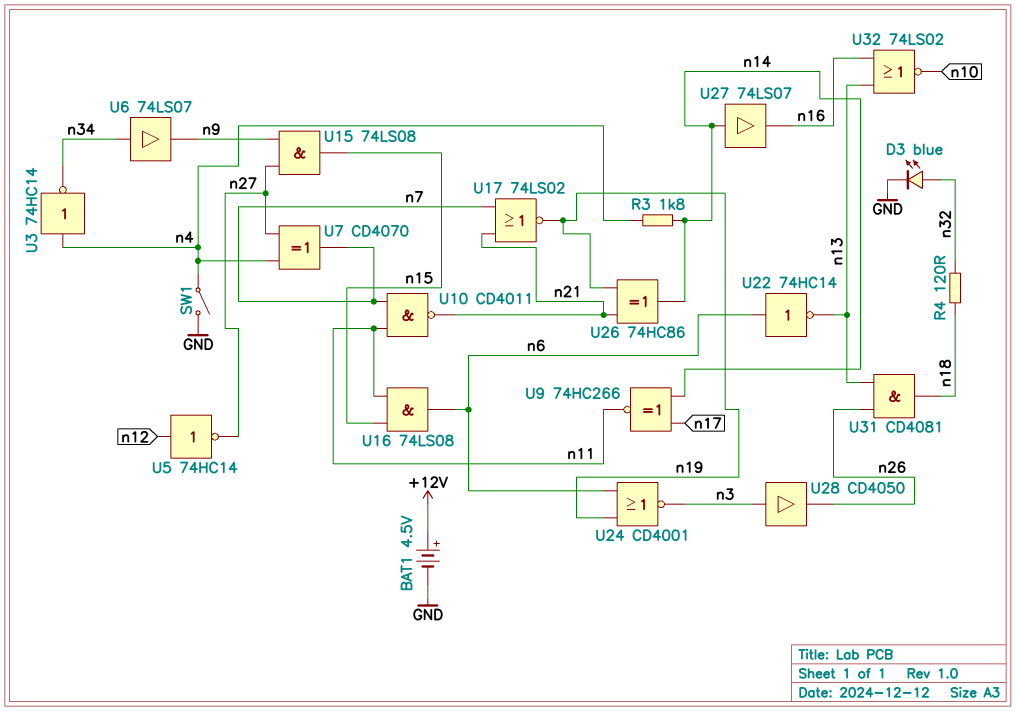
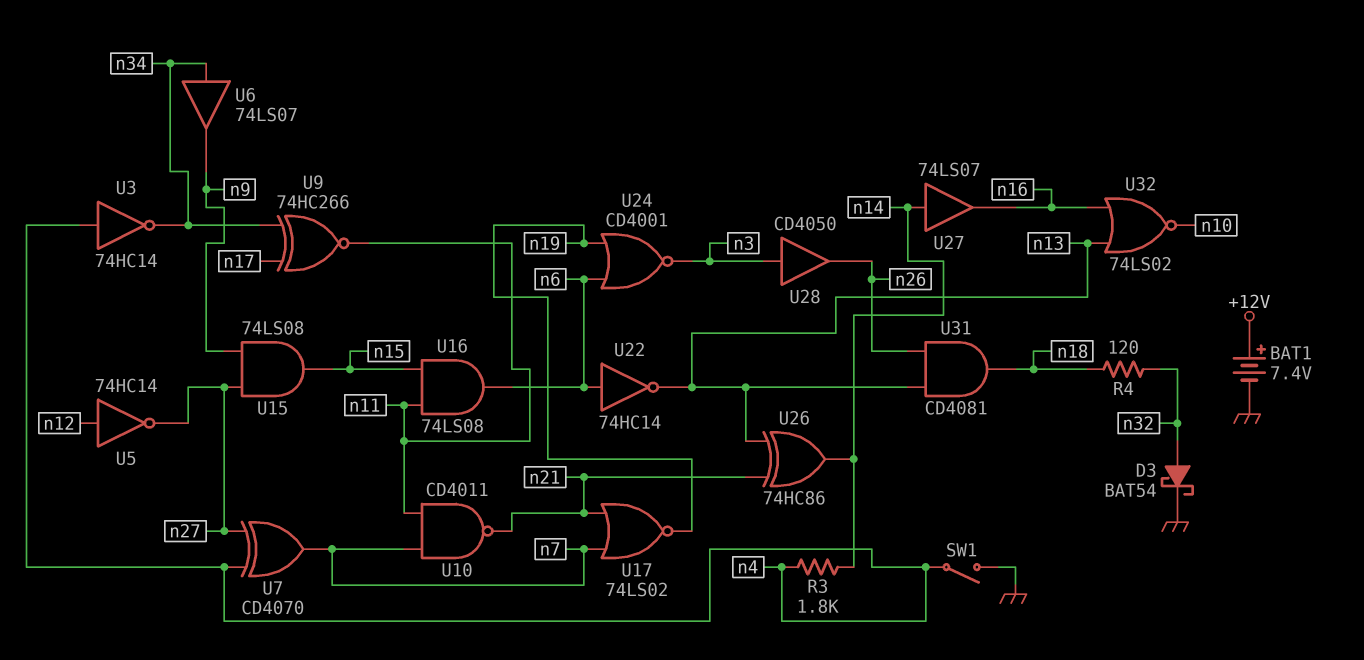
BAT1: 4.5V (plus +12V, minus GND) -> 7.4V (plus +12V, minus GND)
D3: LED blue (A n32, K GND) -> schottky BAT54 (A n32, K GND)
U9: XNOR 74HC266 (in n14, in n17, out n11) -> XNOR 74HC266 (in n17, in n34, out n11)
U26: XOR 74HC86 (in n19, in n21, out n14) -> XOR 74HC86 (in n13, in n21, out n14)

